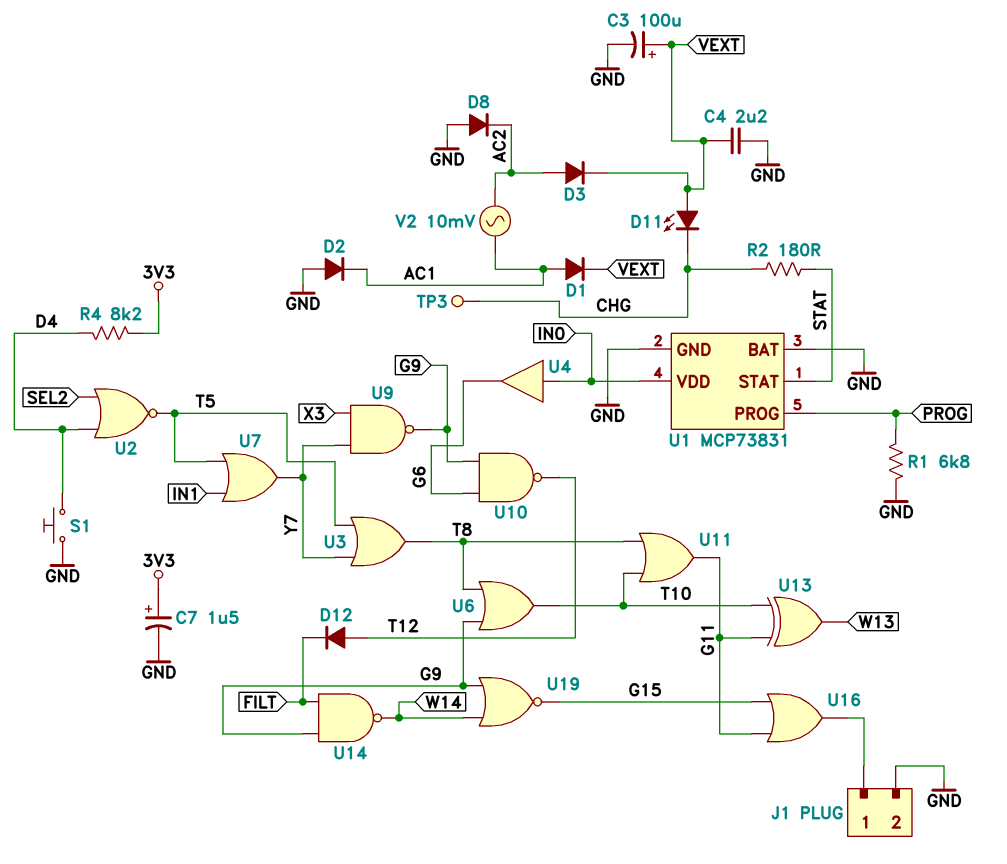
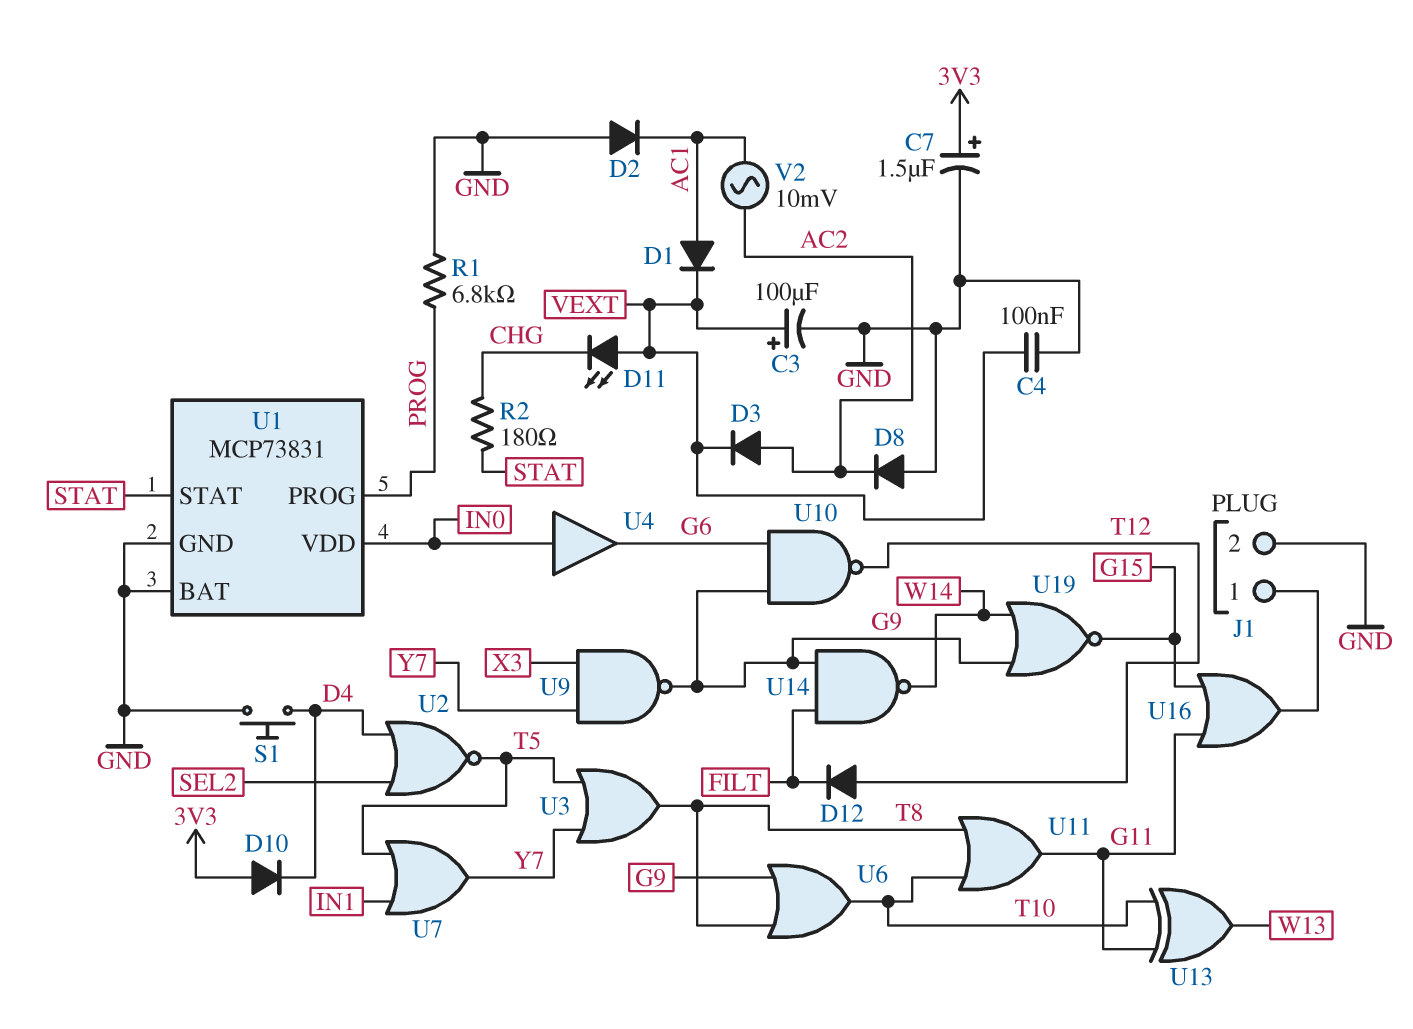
C4: 2.2uF (GND, VEXT) -> 100nF (GND, VEXT)
D10: none -> diode (A 3V3, K D4)
R4: 8.2k (3V3, D4) -> none
TP3: test point (CHG) -> none

